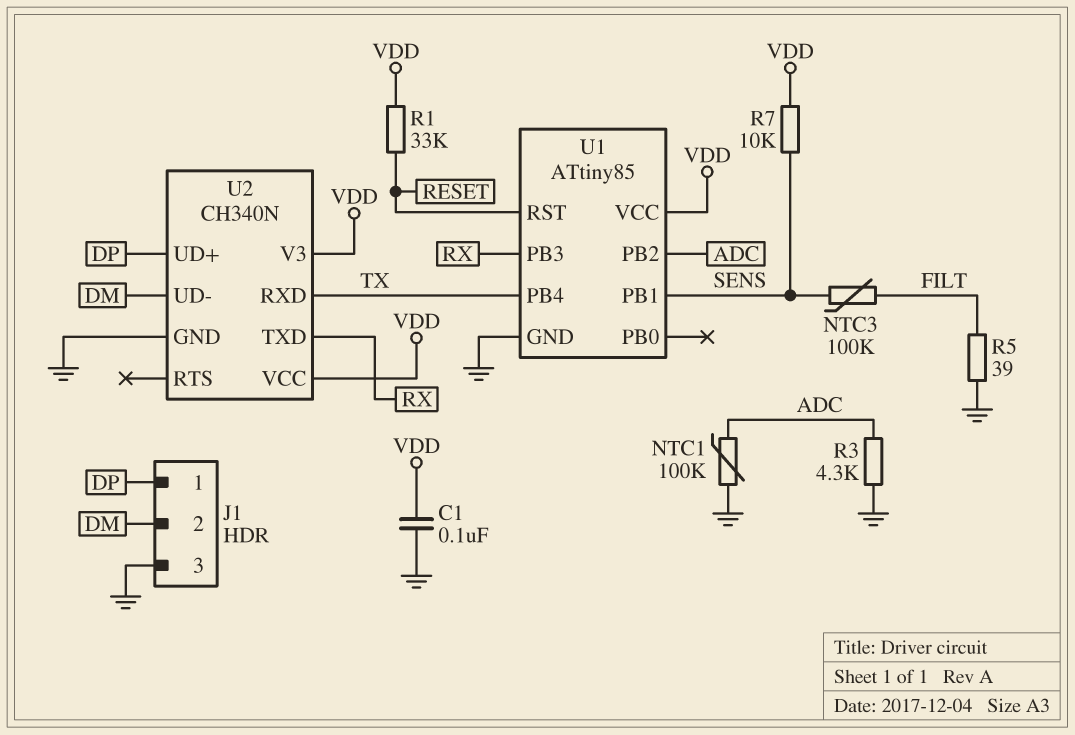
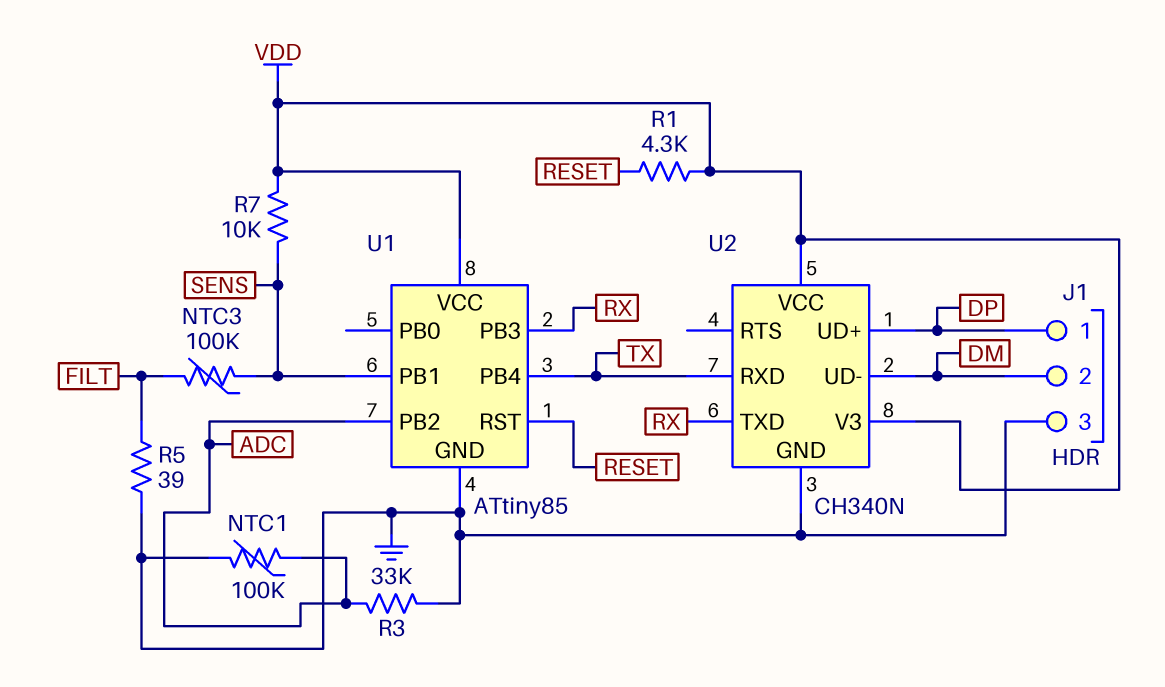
C1: 100nF (GND, VDD) -> none
R1: 33k (RESET, VDD) -> 4.3k (RESET, VDD)
R3: 4.3k (ADC, GND) -> 33k (ADC, GND)

